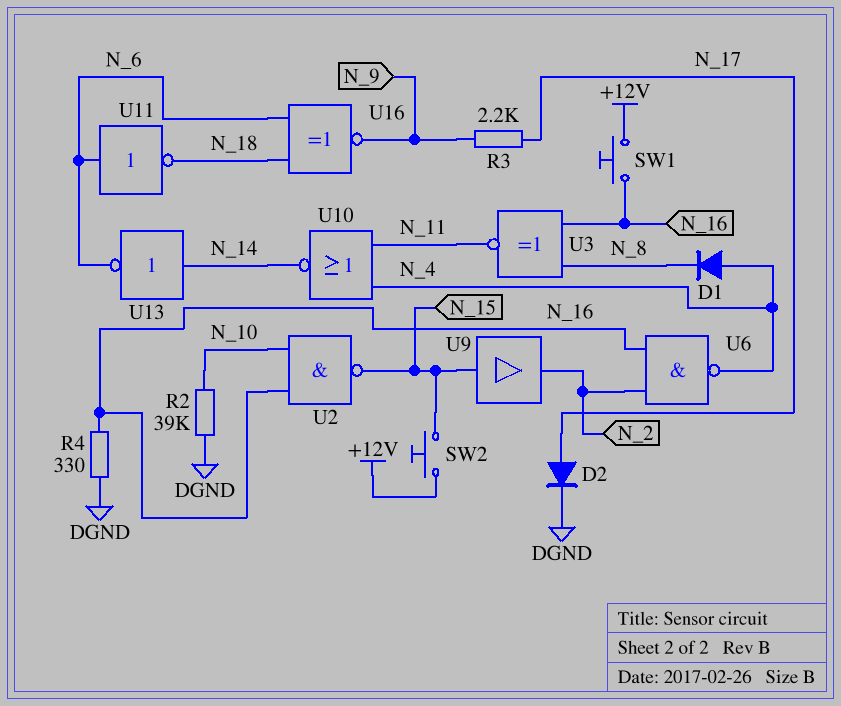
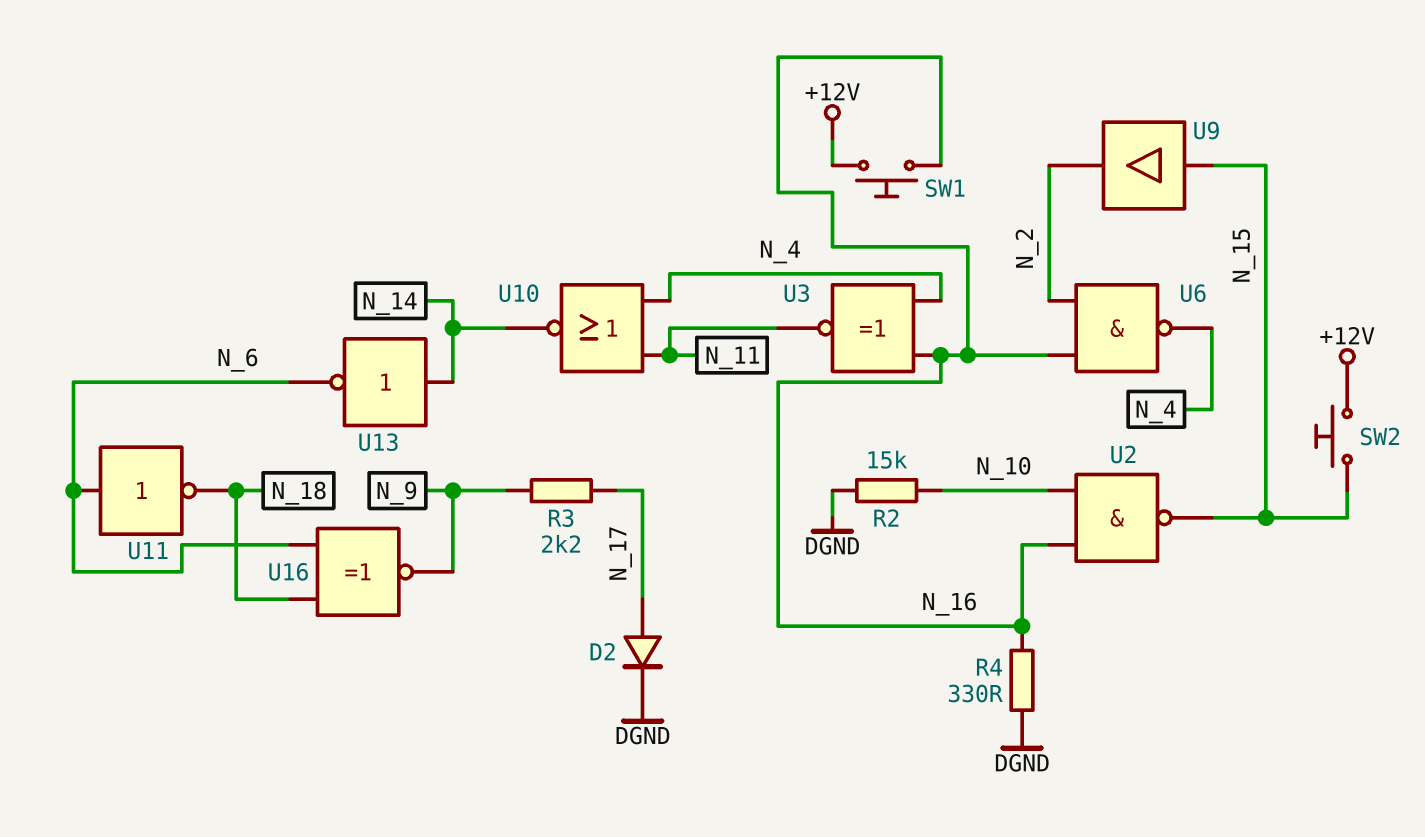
D1: diode (A N_4, K N_8) -> none
R2: 39k (DGND, N_10) -> 15k (DGND, N_10)
U3: XNOR (in N_8, in N_16, out N_11) -> XNOR (in N_4, in N_16, out N_11)

